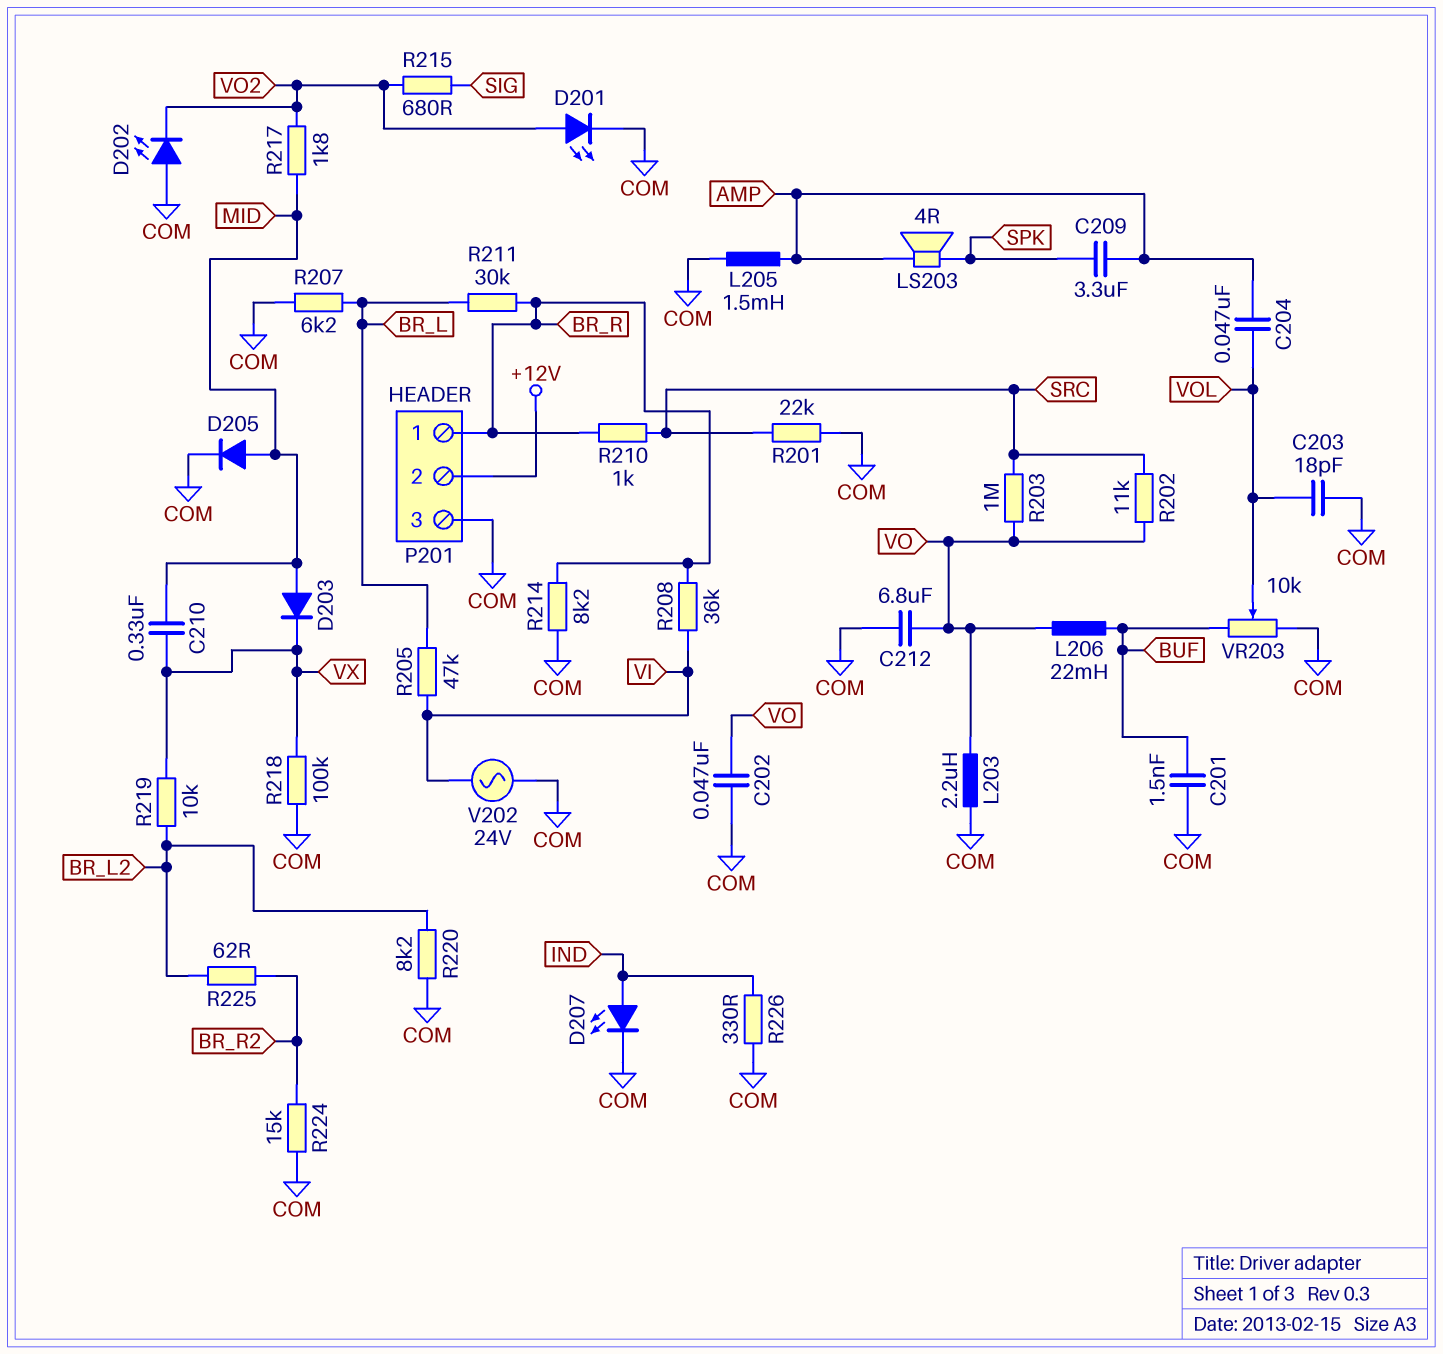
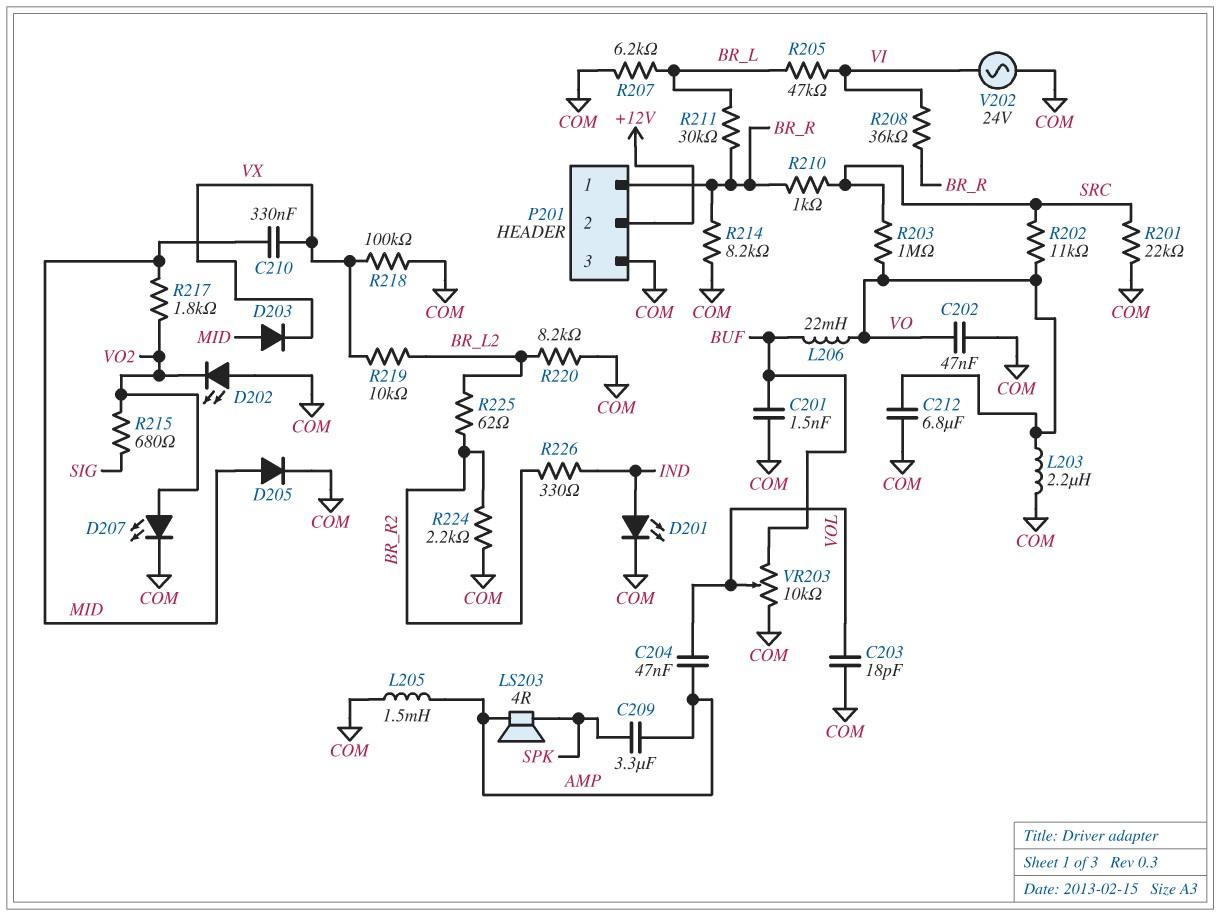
D201: LED (A VO2, K COM) -> LED (A IND, K COM)
D207: LED (A IND, K COM) -> LED (A VO2, K COM)
R224: 15k (BR_R2, COM) -> 2.2k (BR_R2, COM)
R226: 330 (COM, IND) -> 330 (BR_R2, IND)

